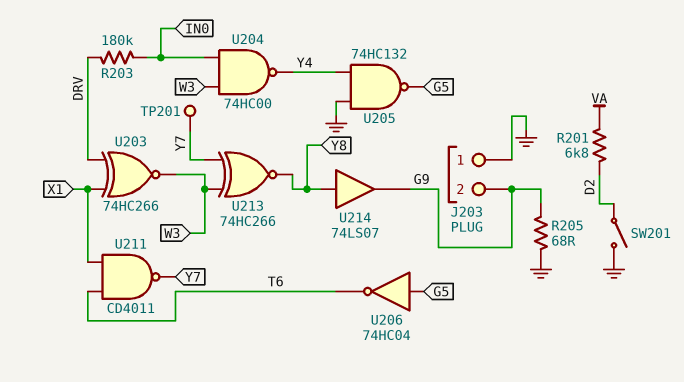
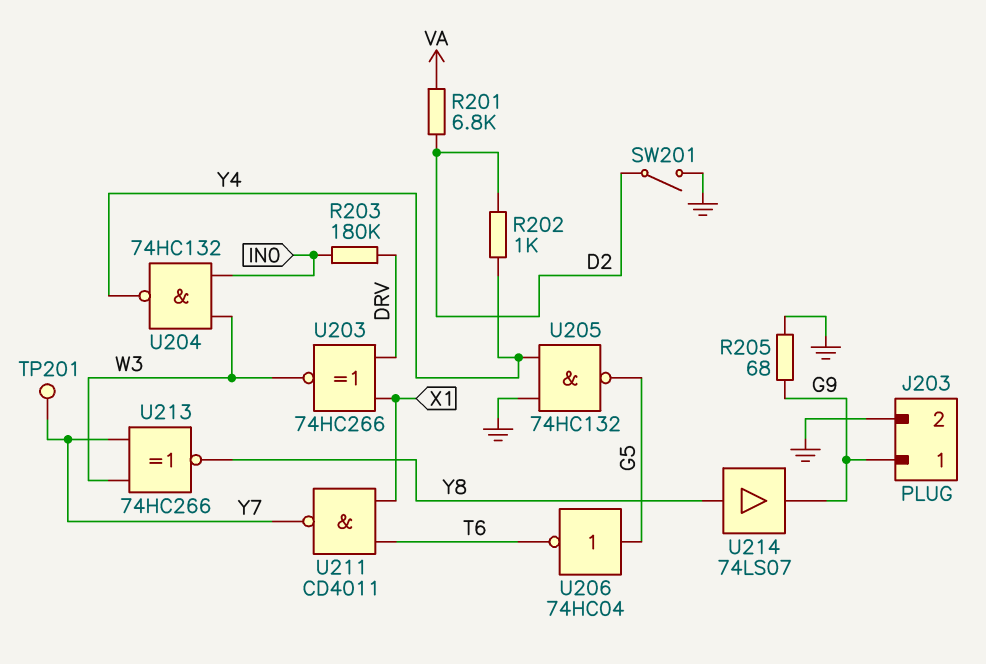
J203 pin 1: GND -> G9
J203 pin 2: G9 -> GND
R202: none -> 1k (D2, Y4)
U204: NAND 74HC00 (in IN0, in W3, out Y4) -> NAND 74HC132 (in IN0, in W3, out Y4)

